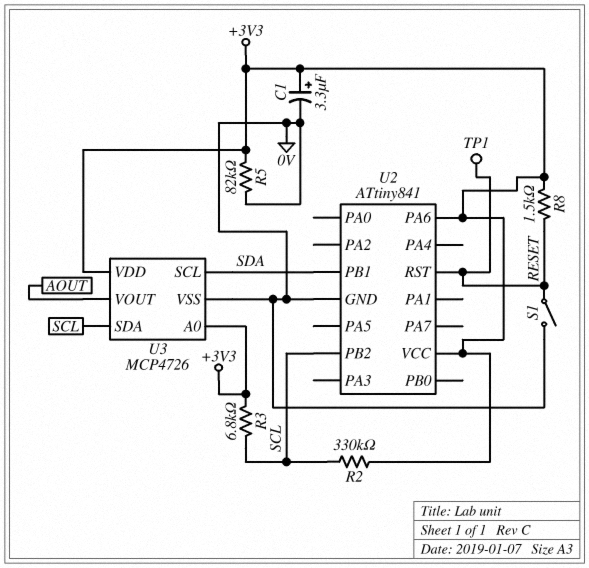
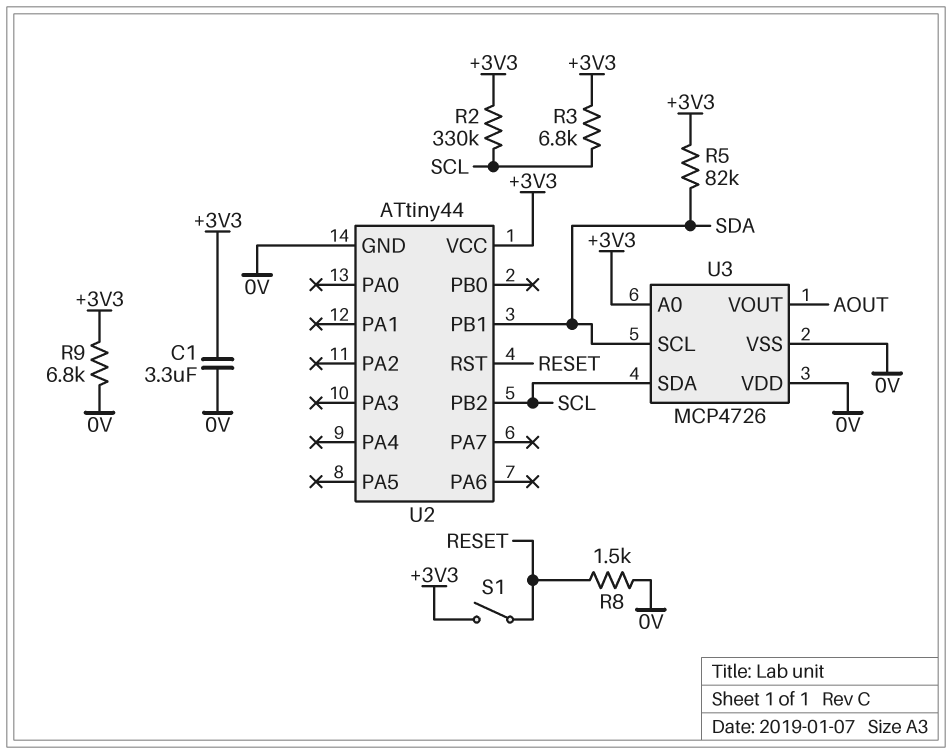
C1: 3.3uF (plus +3V3, minus 0V) -> 3.3uF (+3V3, 0V)
R5: 82k (+3V3, 0V) -> 82k (+3V3, SDA)
R8: 1.5k (+3V3, RESET) -> 1.5k (0V, RESET)
R9: none -> 6.8k (+3V3, 0V)
S1: switch (0V, RESET) -> switch (+3V3, RESET)
TP1: test point (RESET) -> none
U2: ATtiny841 -> ATtiny44
U2 pin PA6: +3V3 -> none
U3 pin VDD: +3V3 -> 0V

